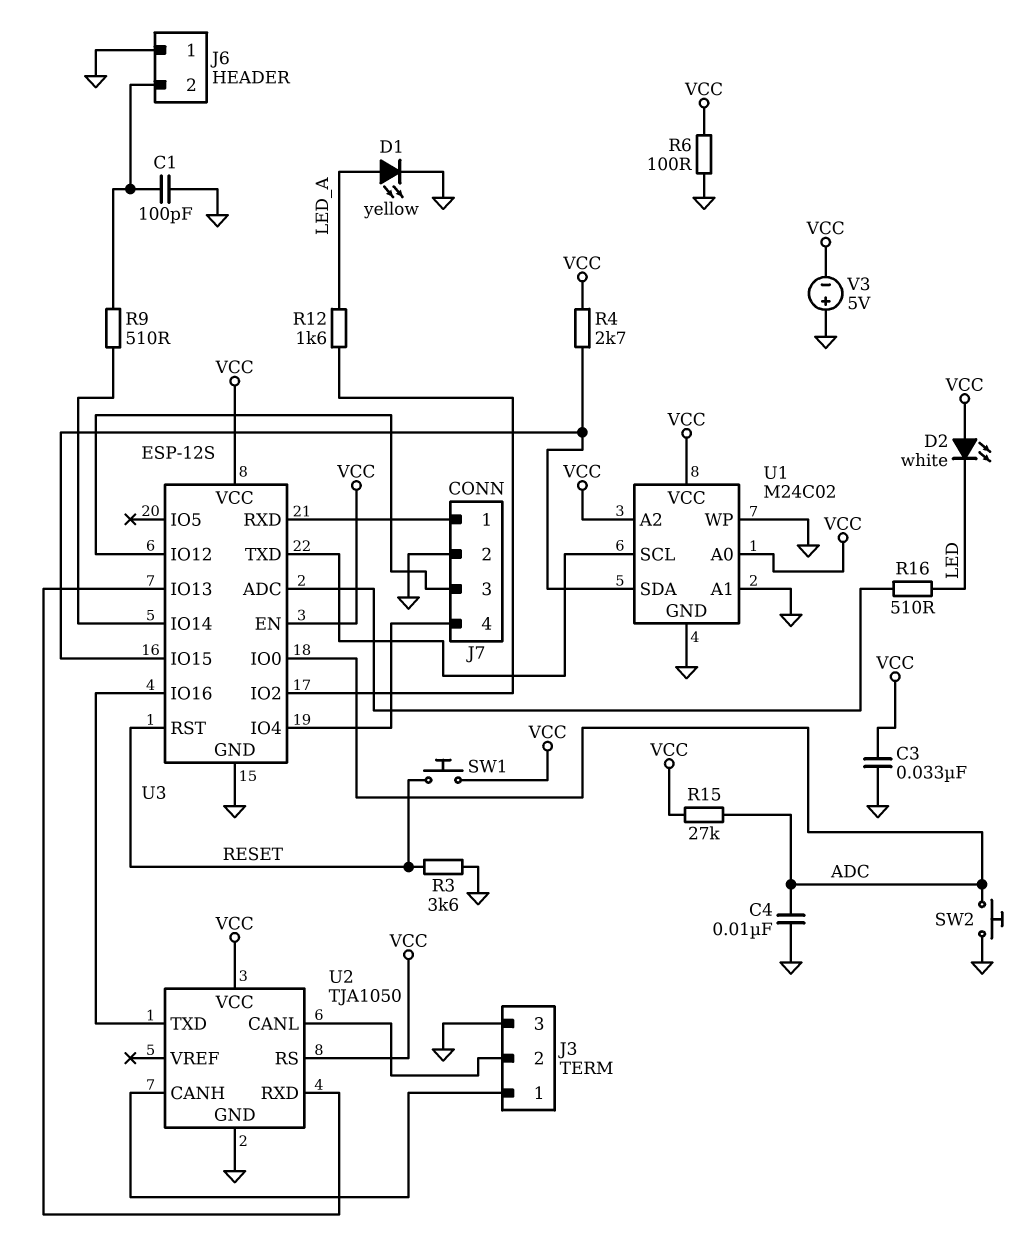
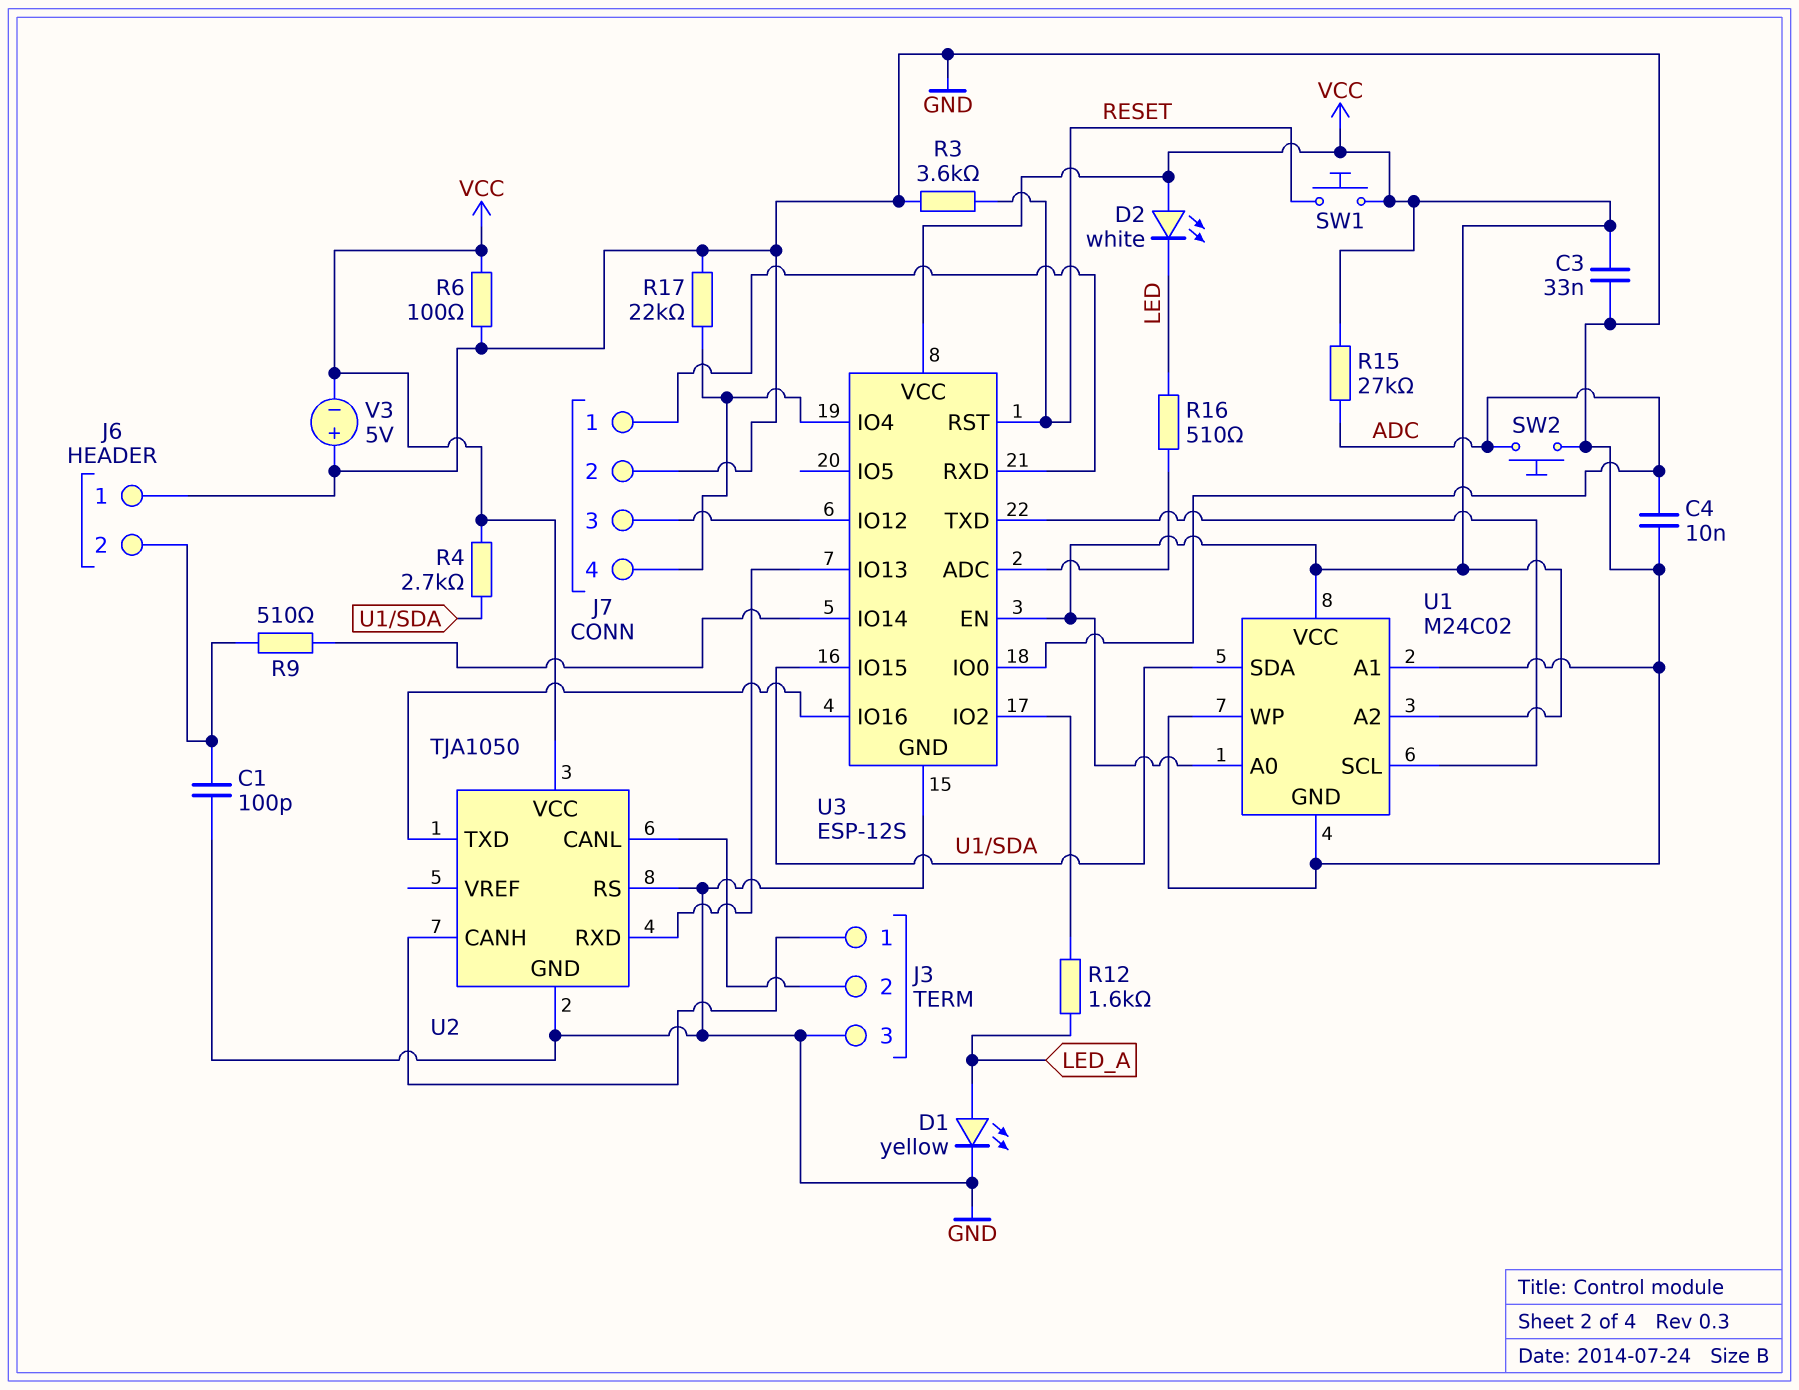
R17: none -> 22k (GND, J7/4)
U2 pin RS: VCC -> GND

